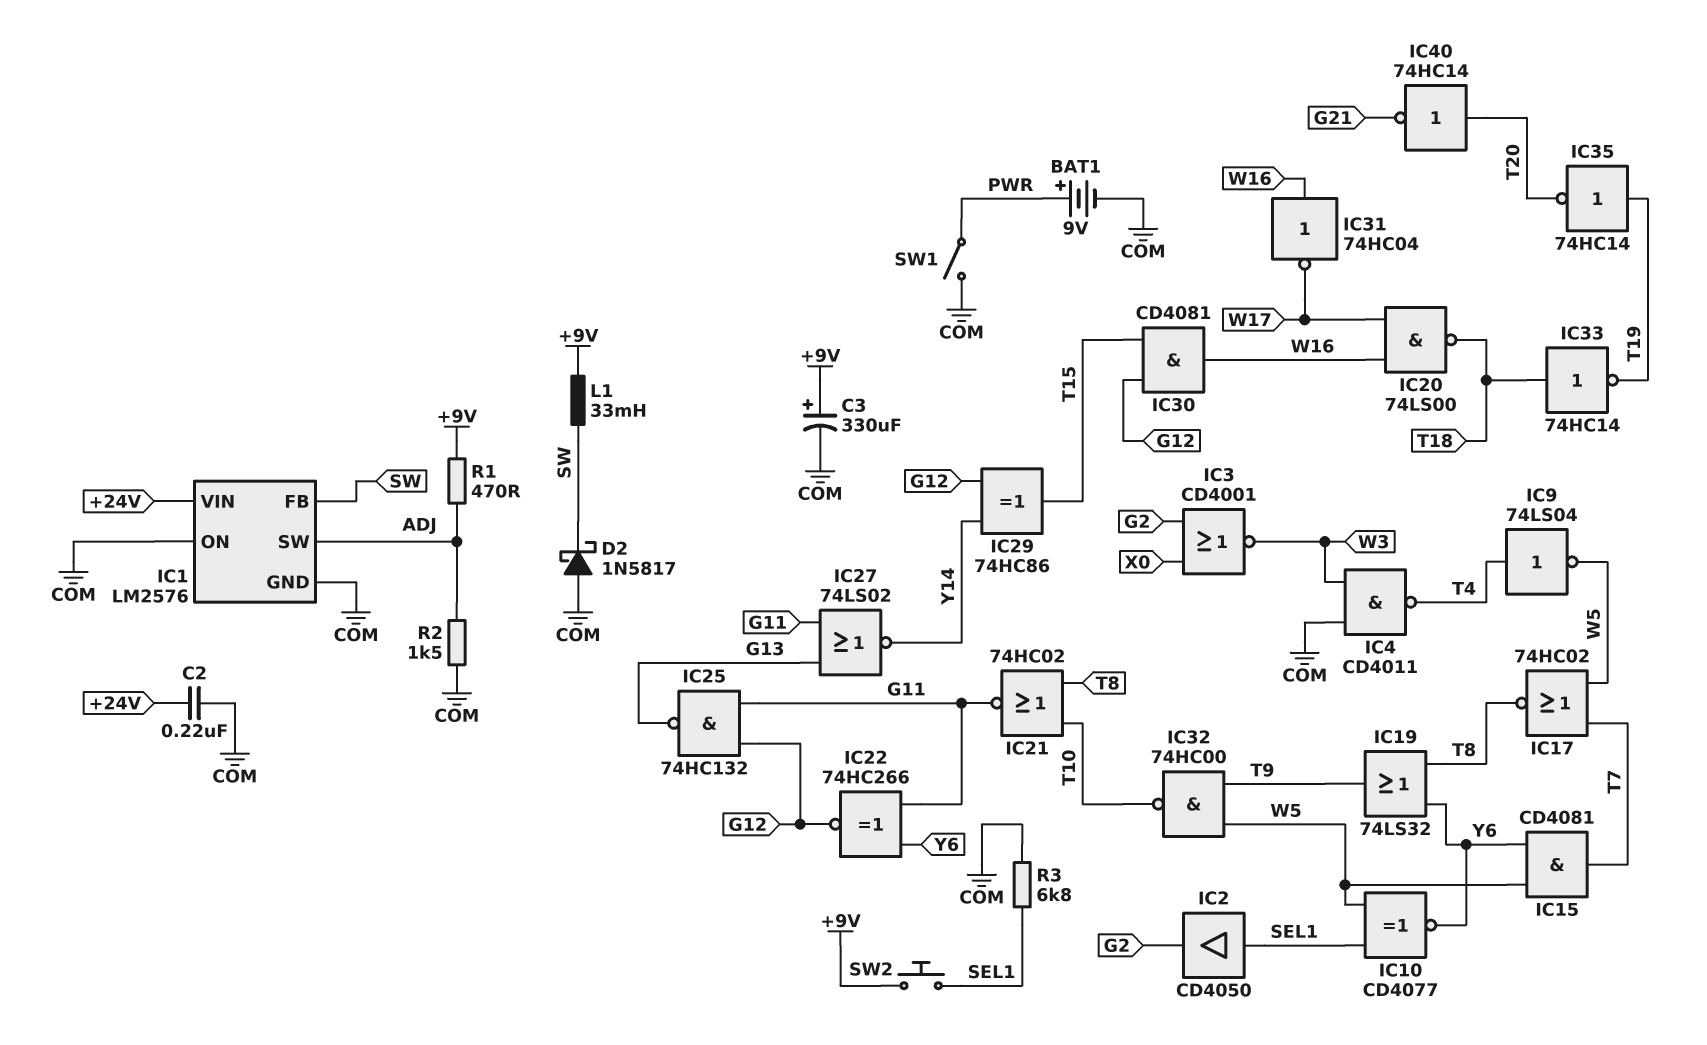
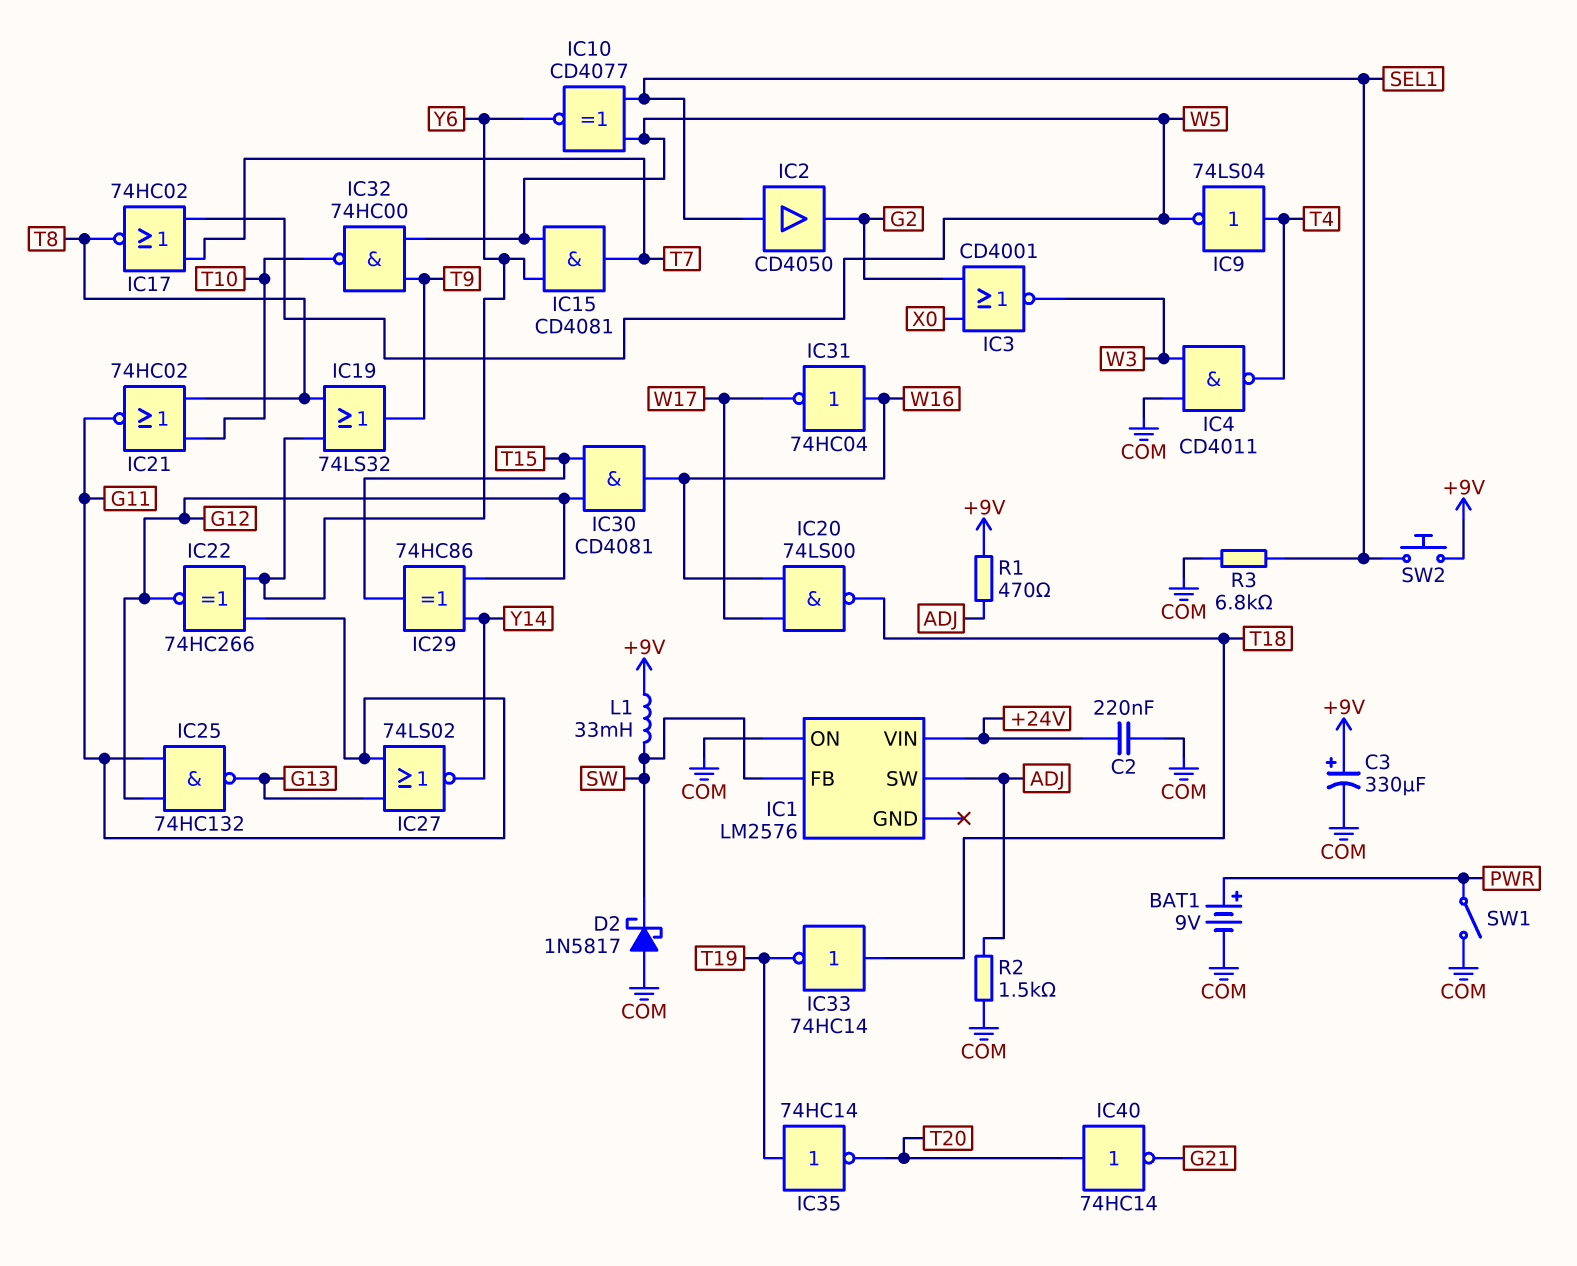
IC1 pin GND: COM -> none

